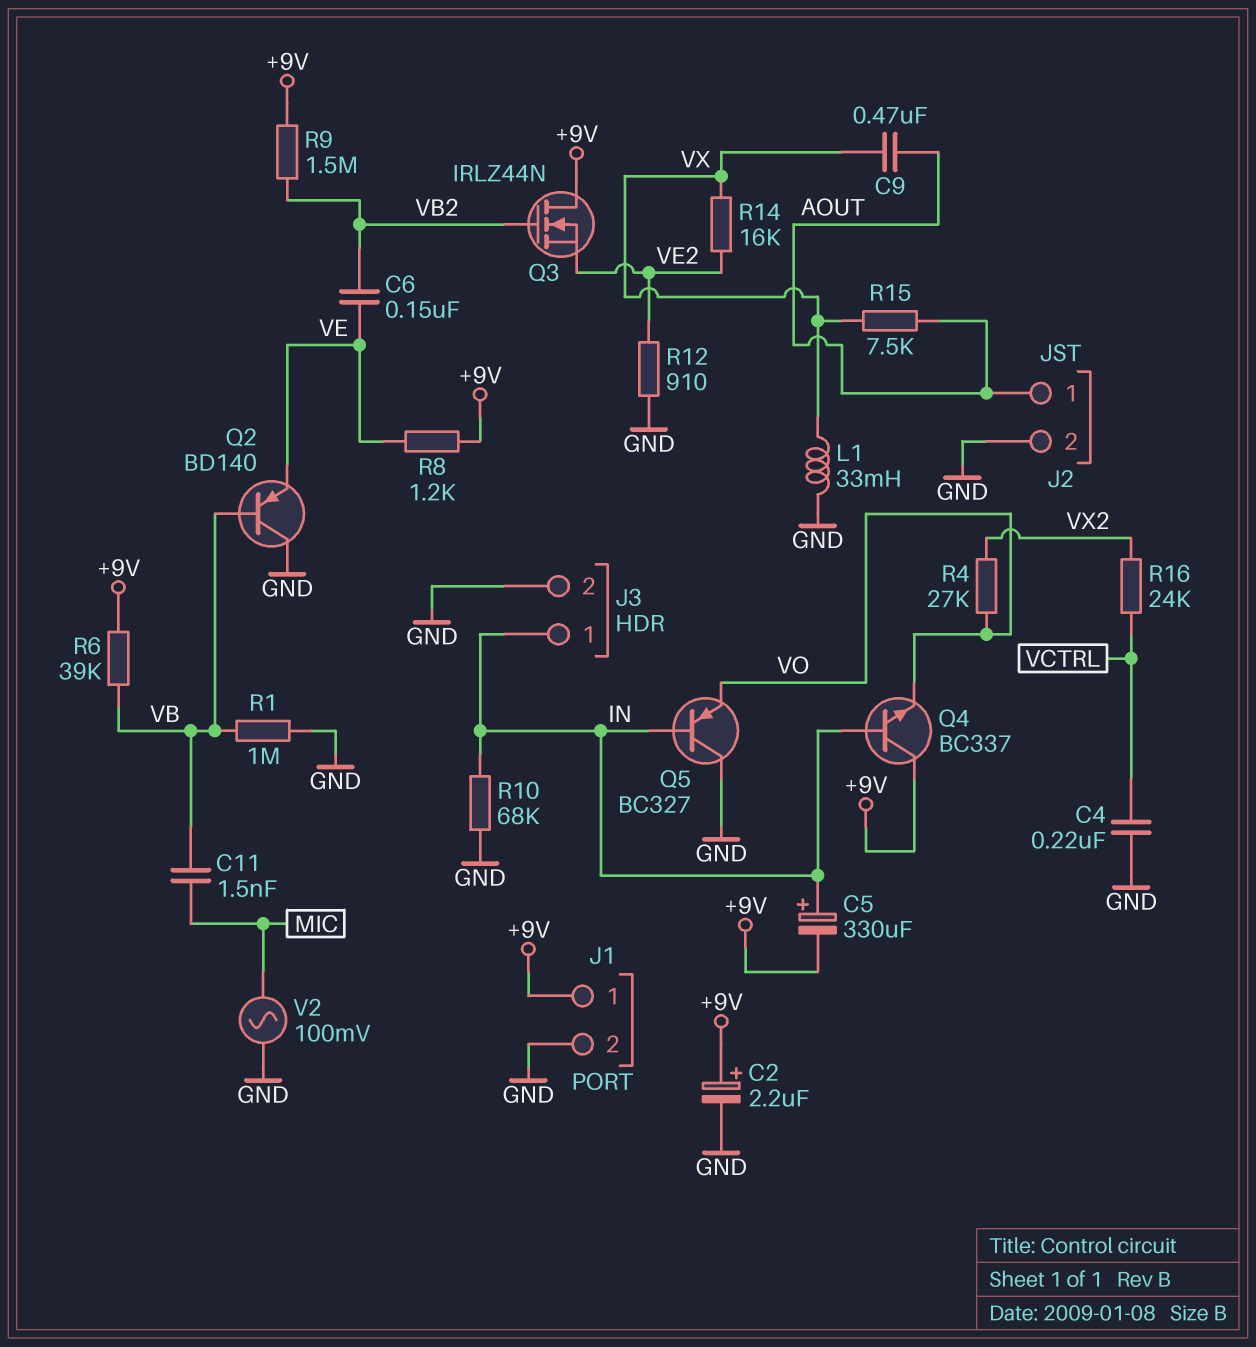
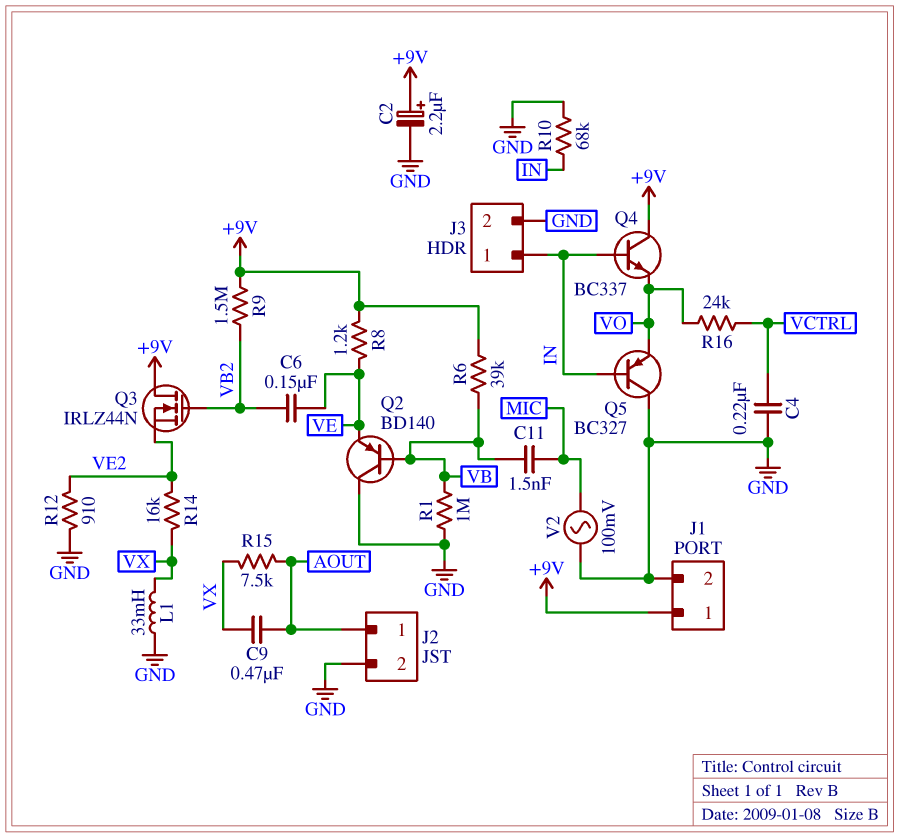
C5: 330uF (plus IN, minus +9V) -> none
R4: 27k (VO, VX2) -> none
R16: 24k (VCTRL, VX2) -> 24k (VCTRL, VO)

